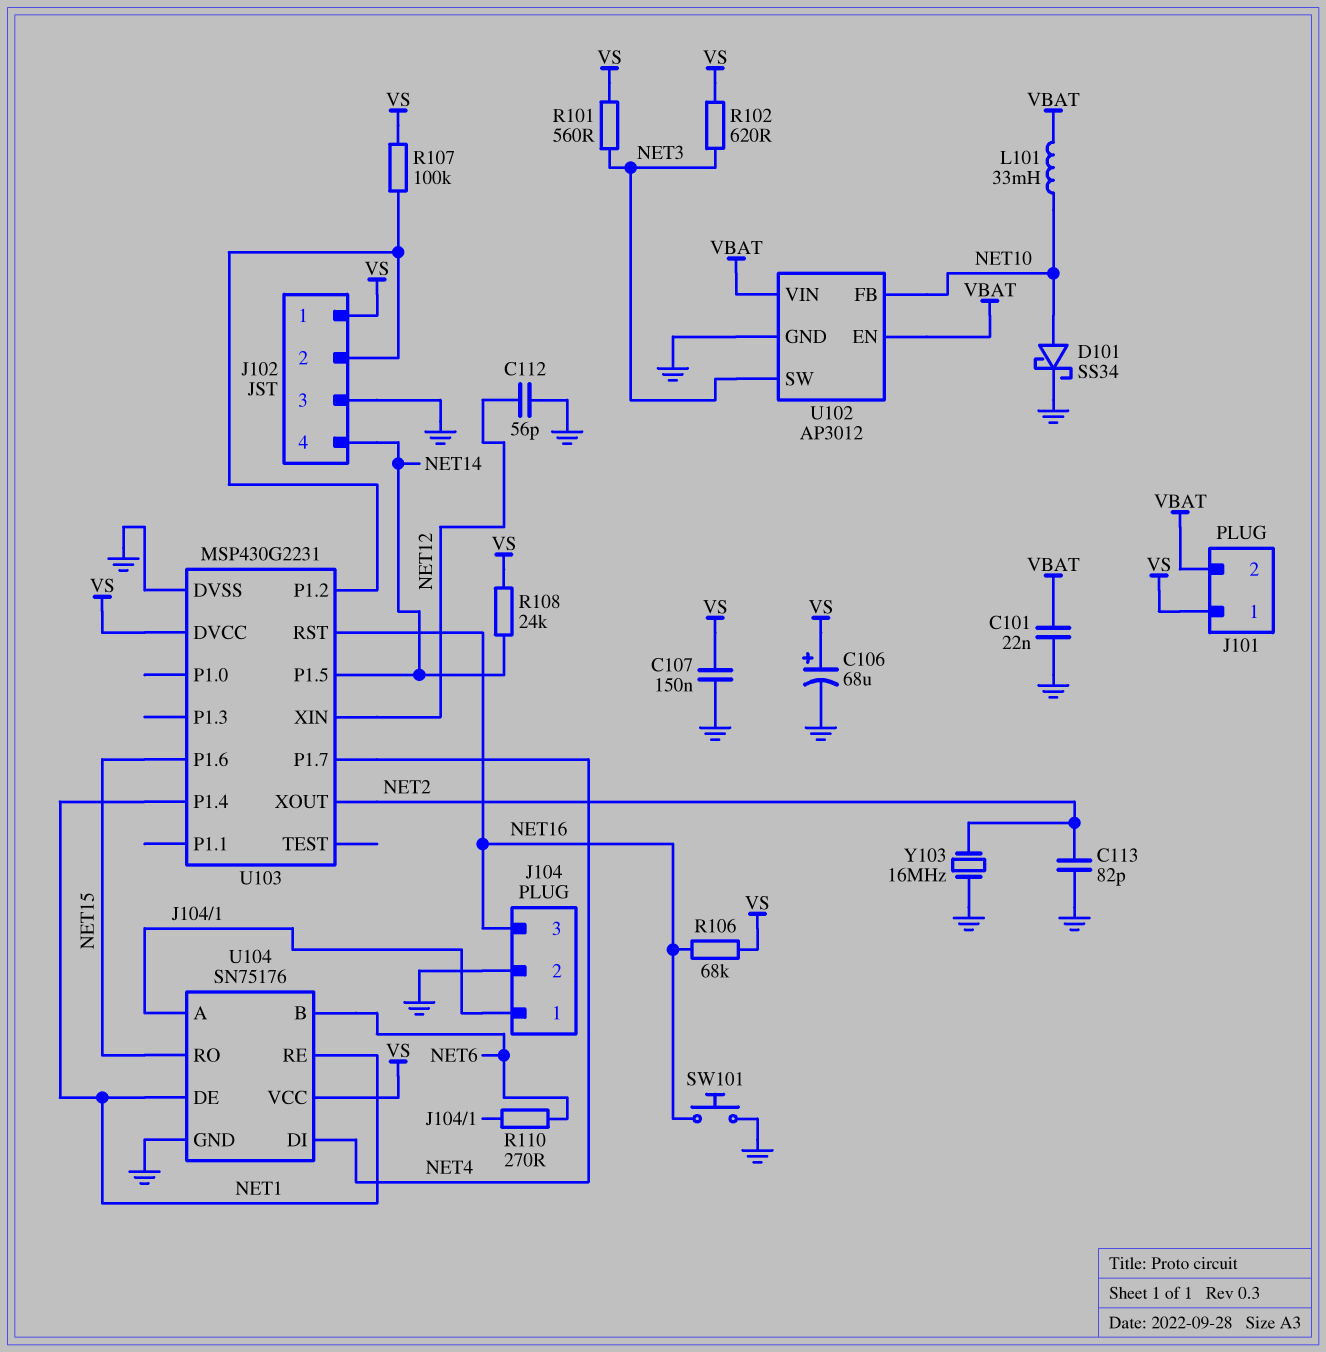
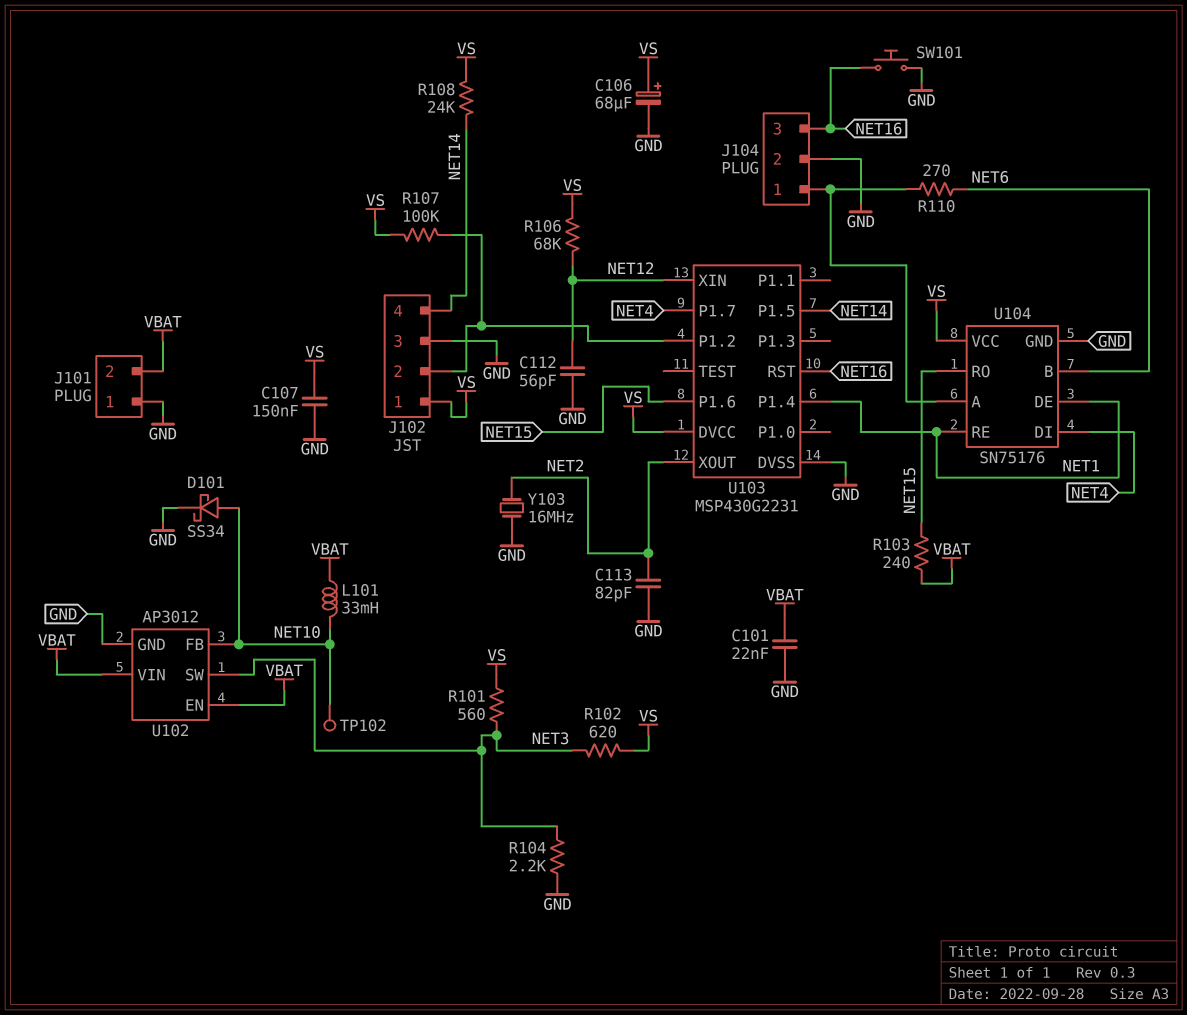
J101 pin 1: VS -> GND
R103: none -> 240 (NET15, VBAT)
R104: none -> 2.2k (GND, NET3)
R106: 68k (NET16, VS) -> 68k (NET12, VS)
TP102: none -> test point (NET10)

